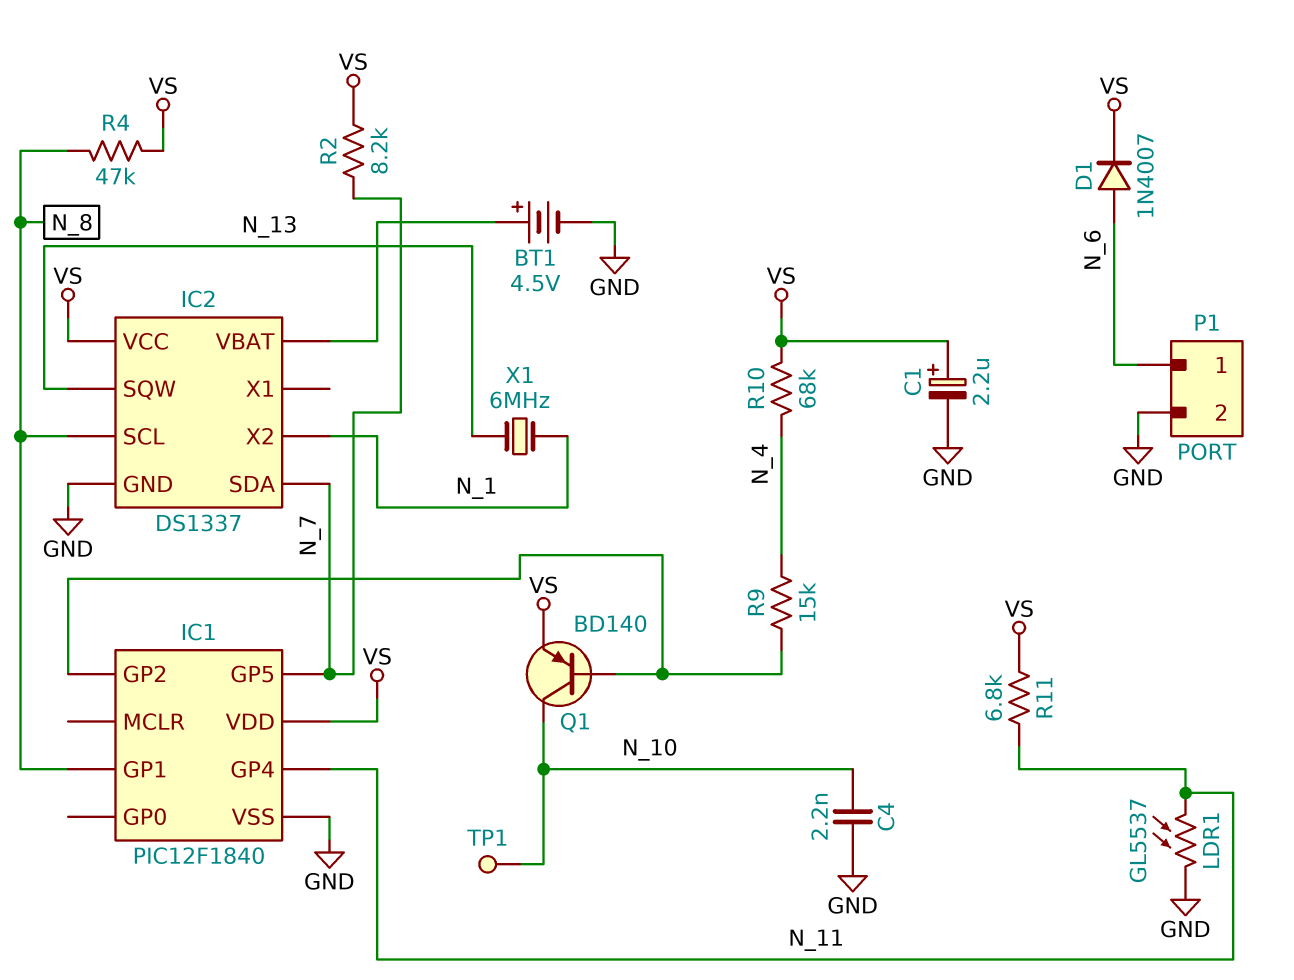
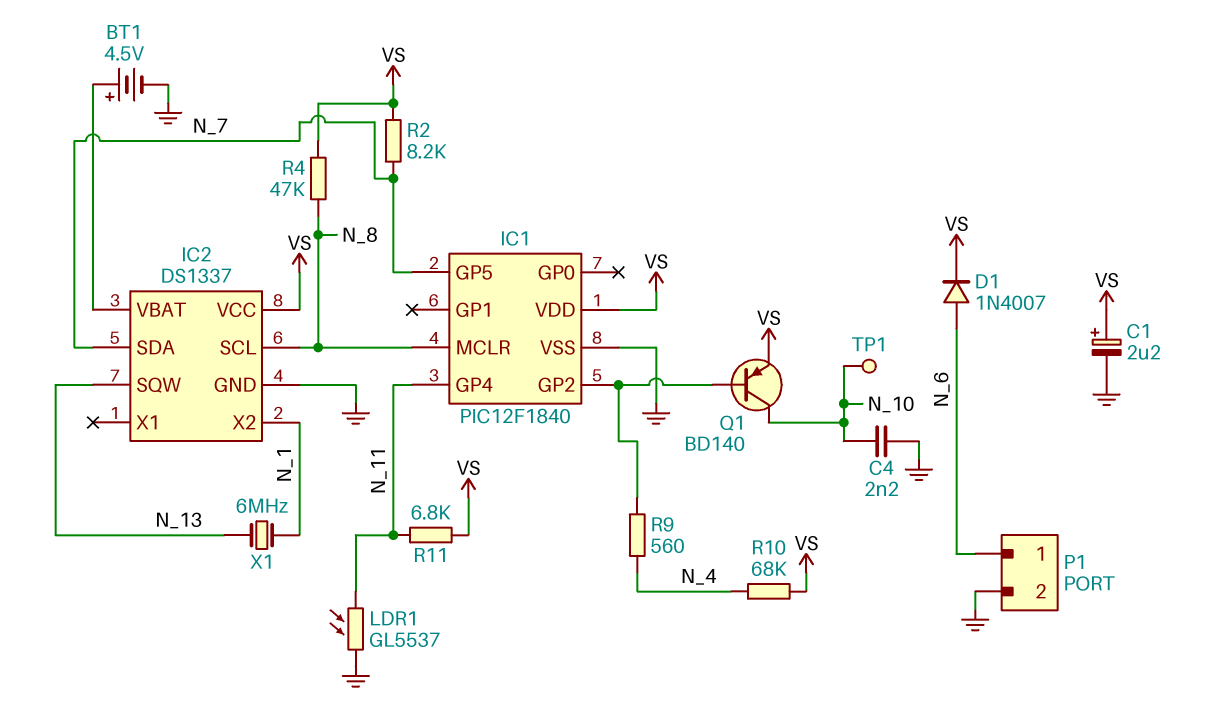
IC1 pin GP1: N_8 -> none
IC1 pin MCLR: none -> N_8
R9: 15k (IC1/GP2, N_4) -> 560 (IC1/GP2, N_4)

